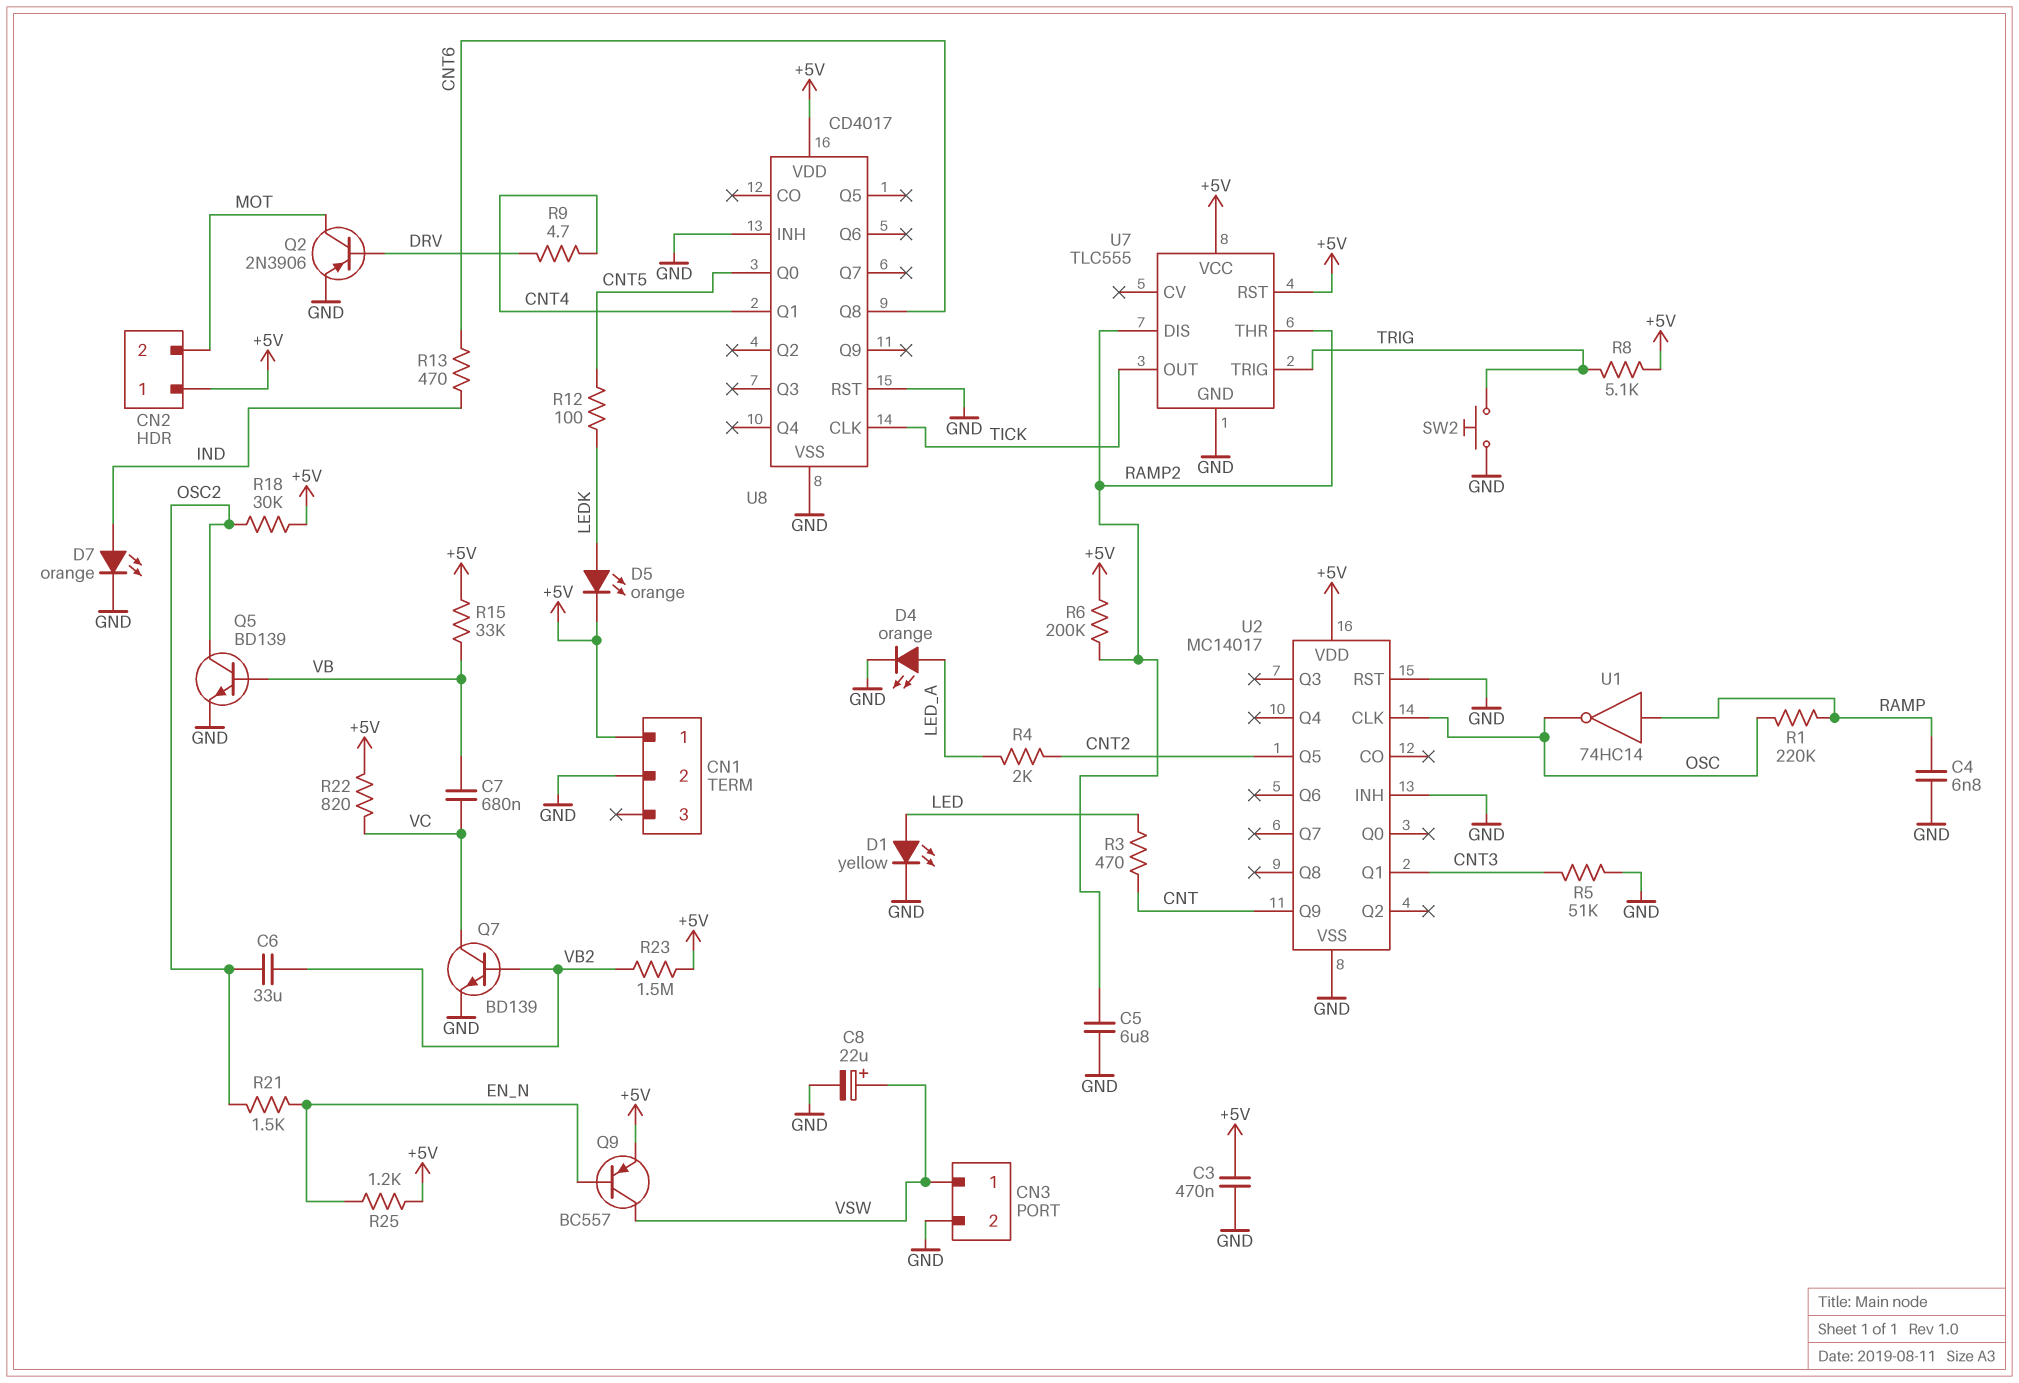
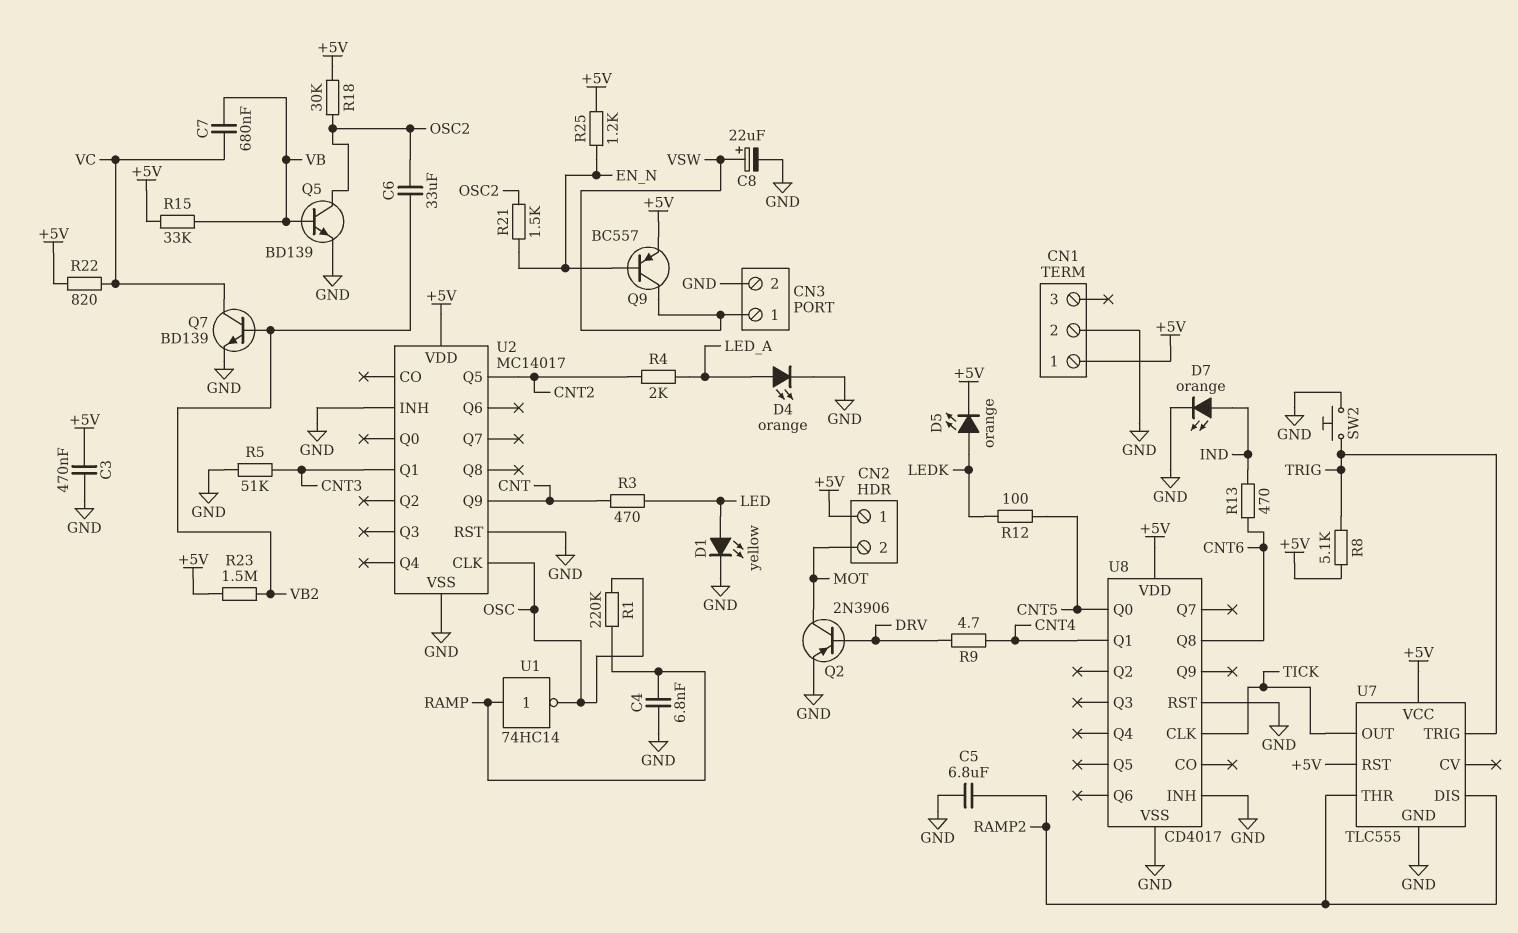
R6: 200k (+5V, RAMP2) -> none

